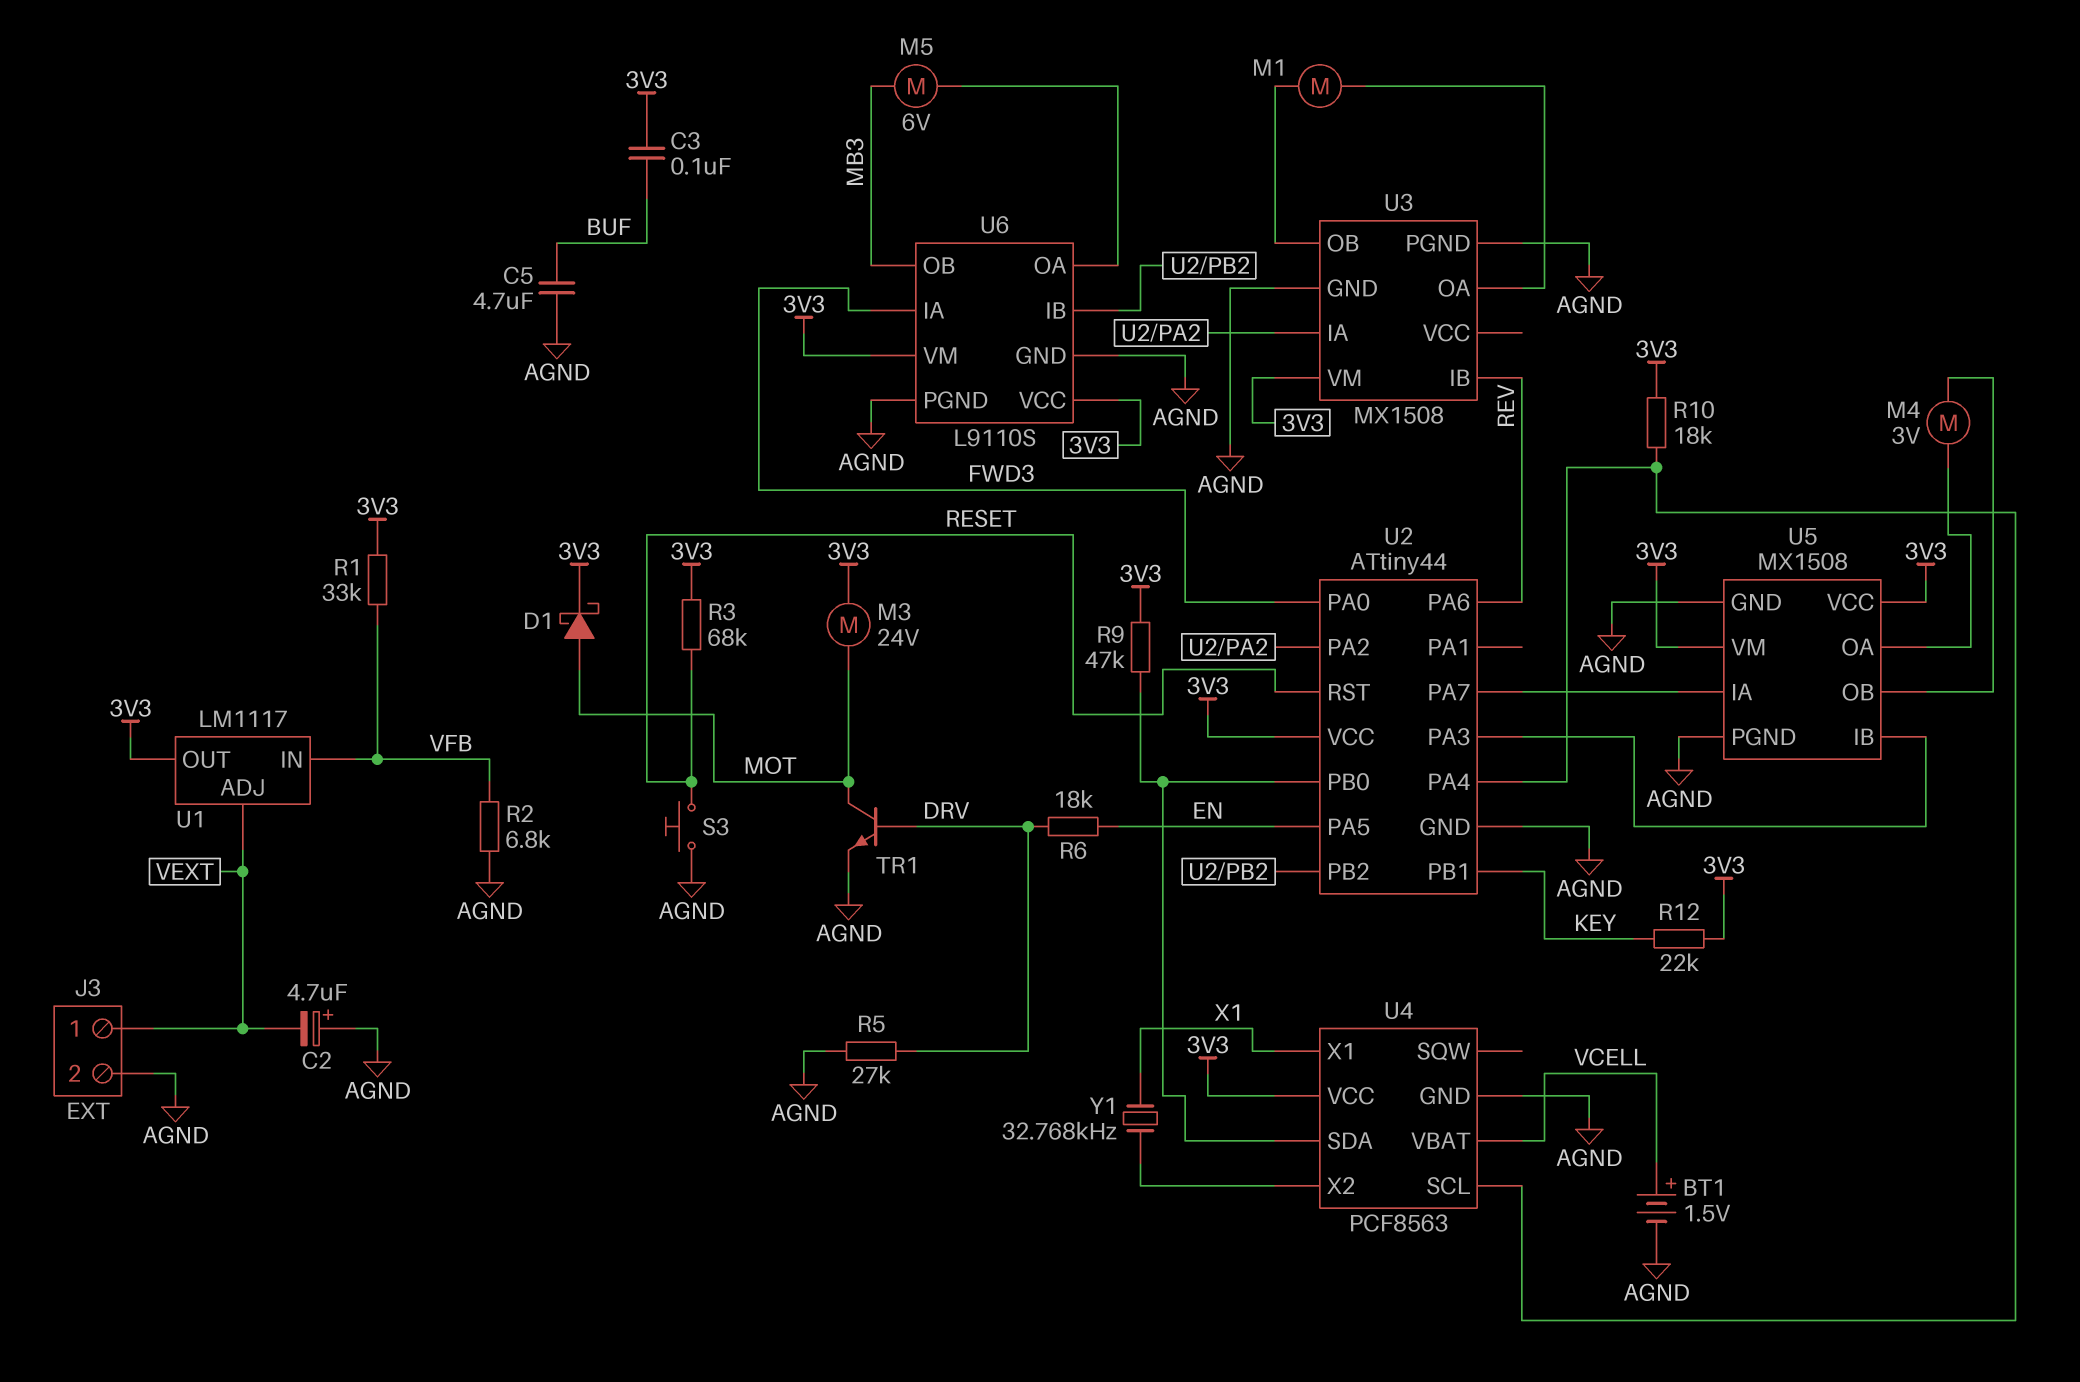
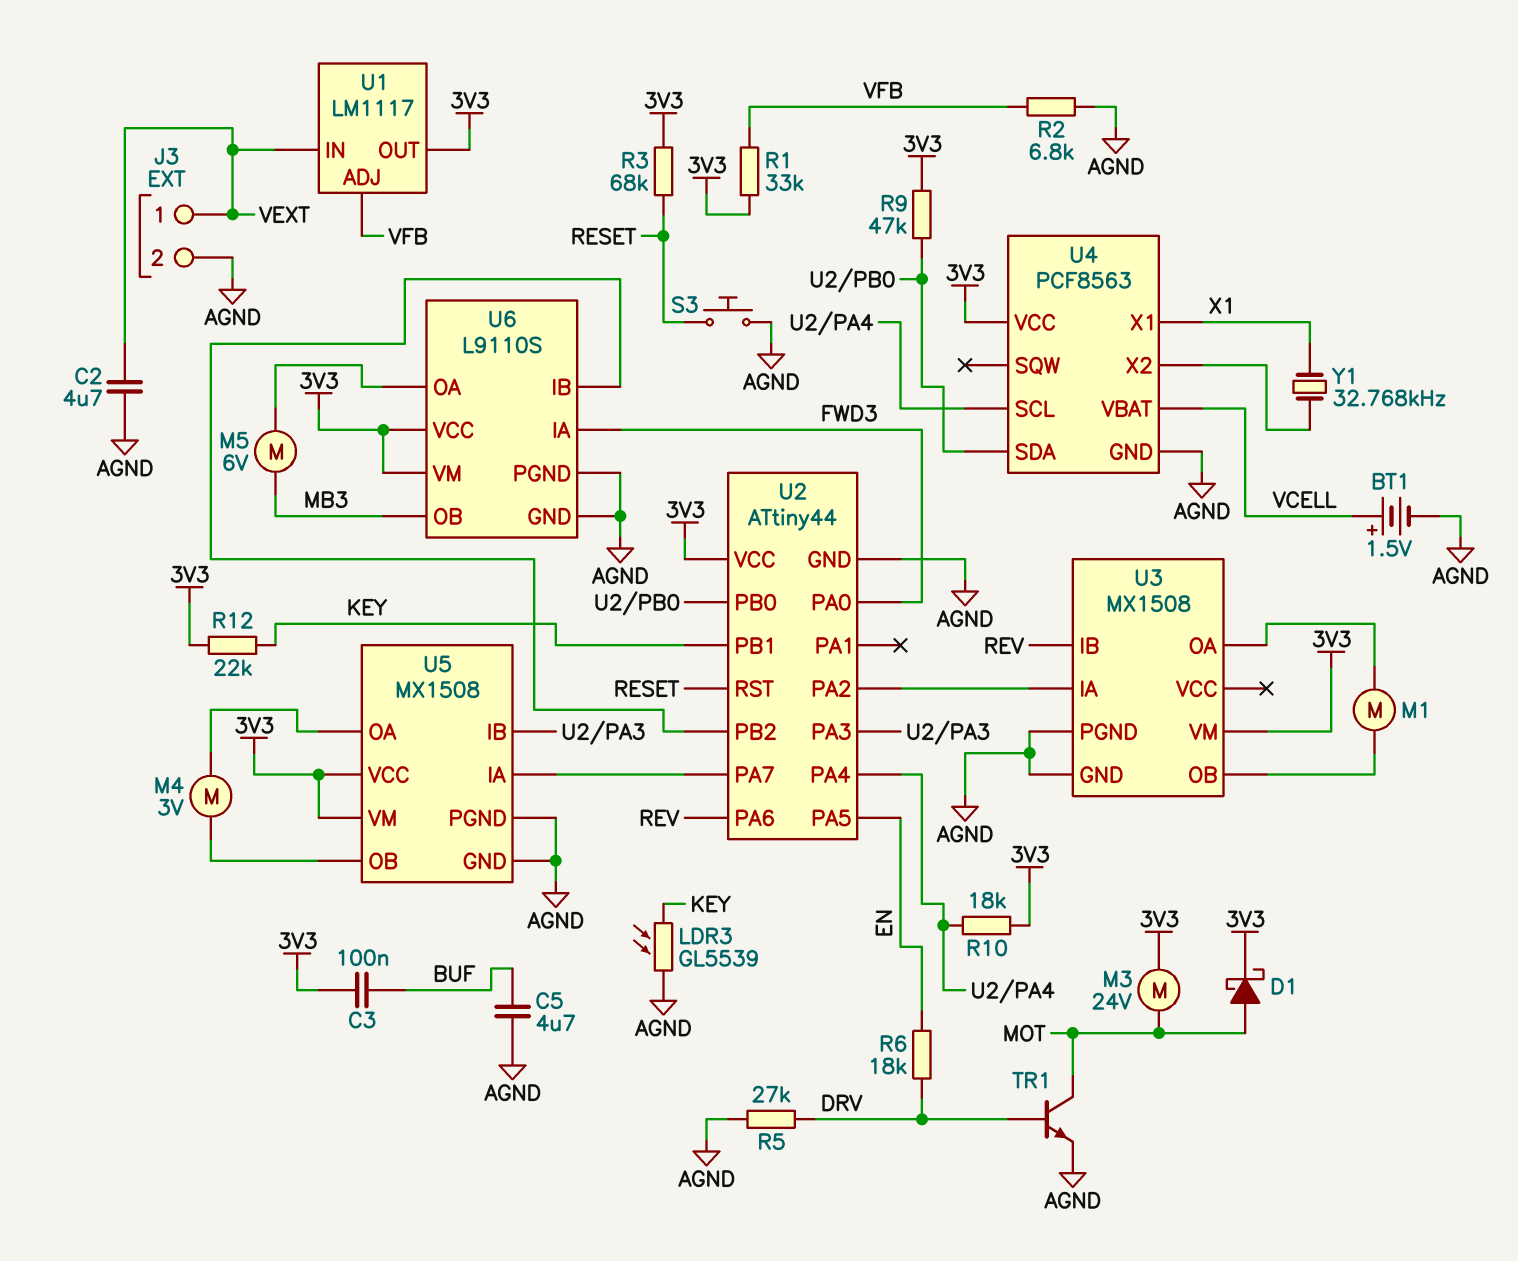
C2: 4.7uF (plus AGND, minus VEXT) -> 4.7uF (AGND, VEXT)
LDR3: none -> GL5539 (AGND, KEY)
U1 pin ADJ: VEXT -> VFB
U1 pin IN: VFB -> VEXT

